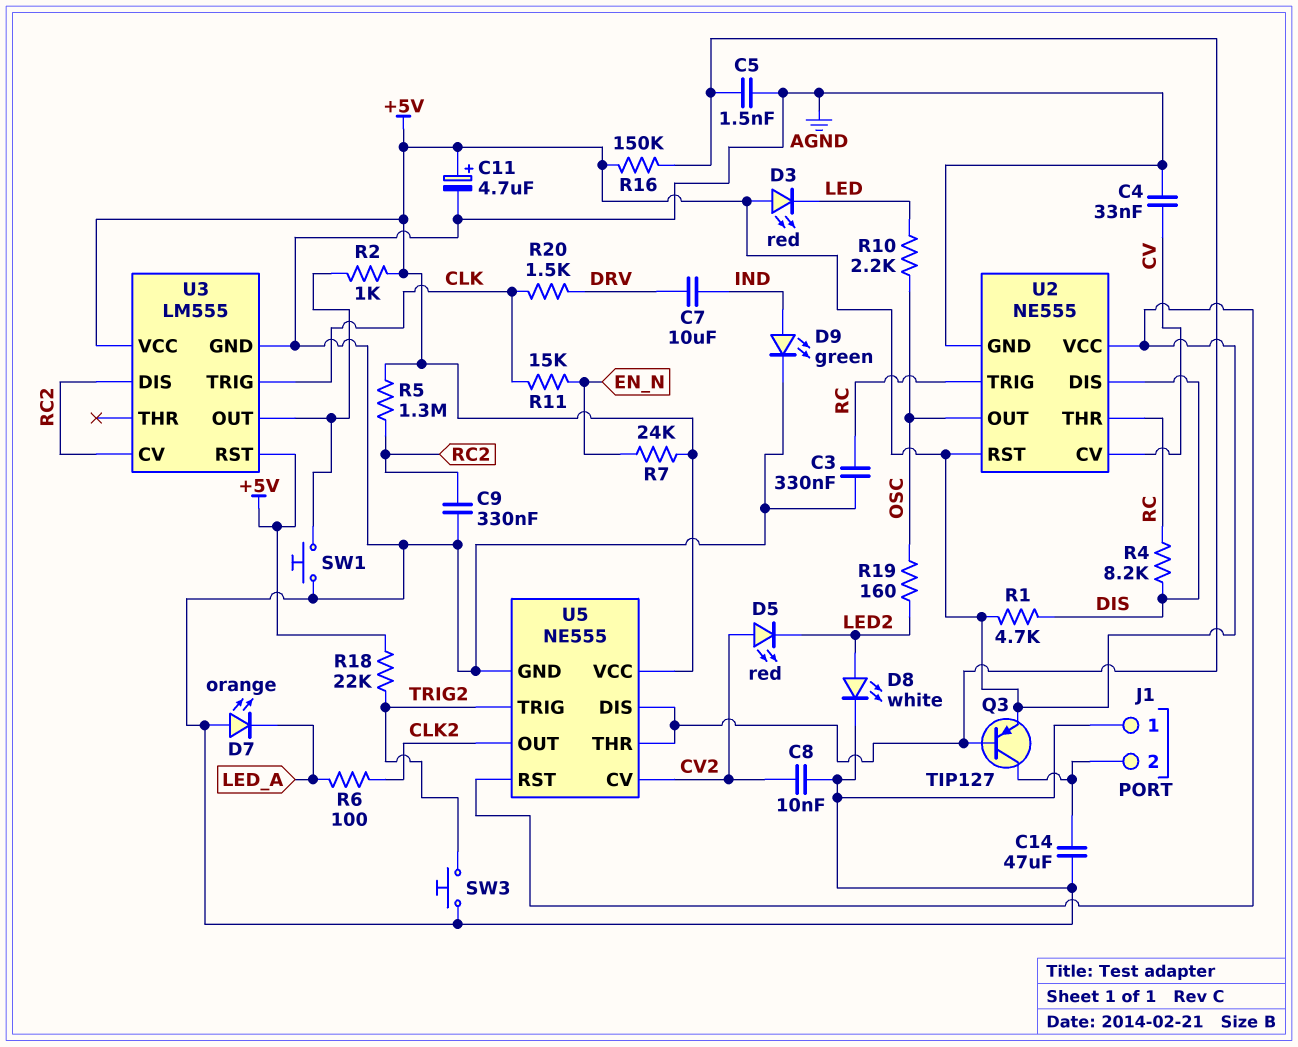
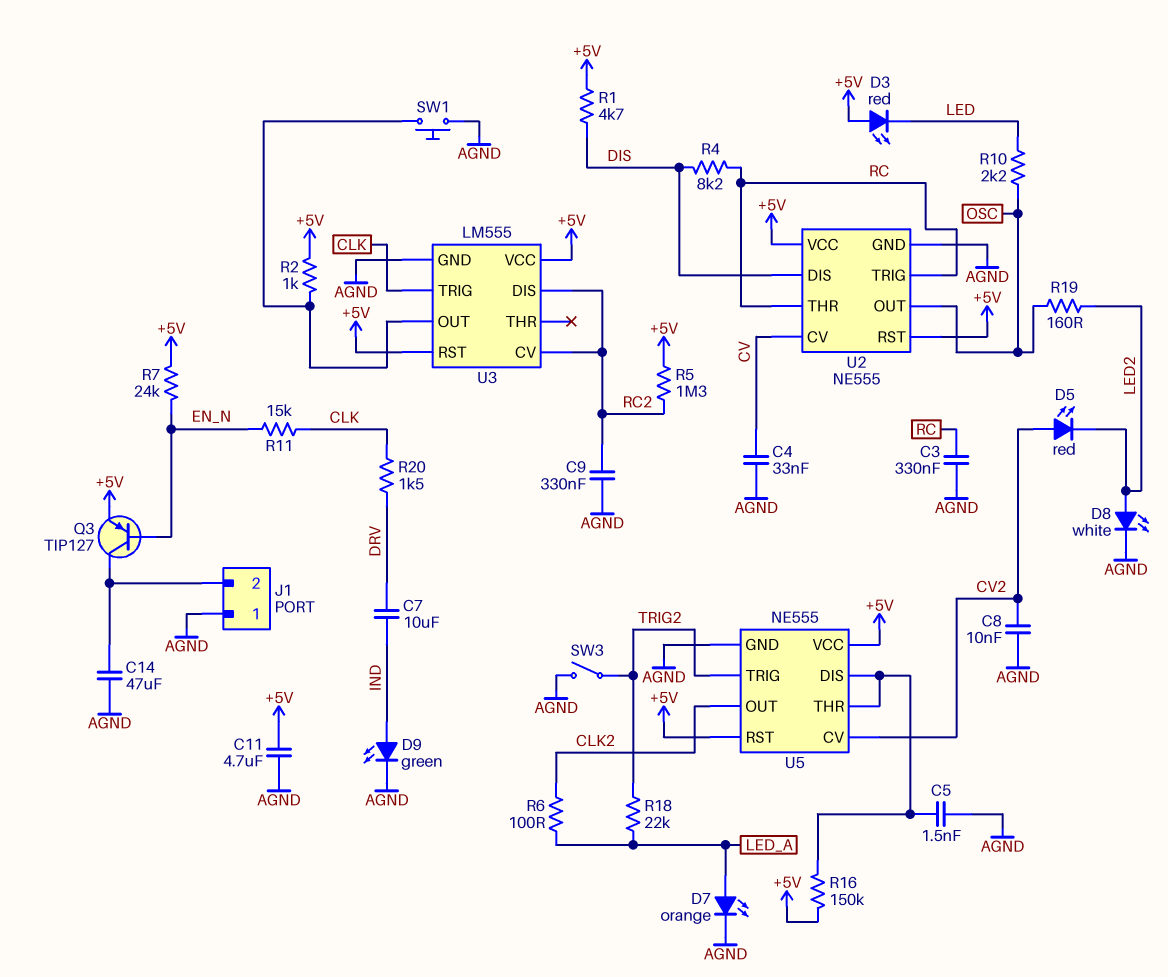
C11: 4.7uF (plus +5V, minus AGND) -> 4.7uF (+5V, AGND)
D7: LED orange (A AGND, K LED_A) -> LED orange (A LED_A, K AGND)
Q3: PNP TIP127 (B U5/DIS, C J1/2, E +5V) -> PNP TIP127 (B EN_N, C J1/2, E +5V)
R18: 22k (+5V, TRIG2) -> 22k (LED_A, TRIG2)
SW3: button (AGND, TRIG2) -> switch (AGND, TRIG2)

